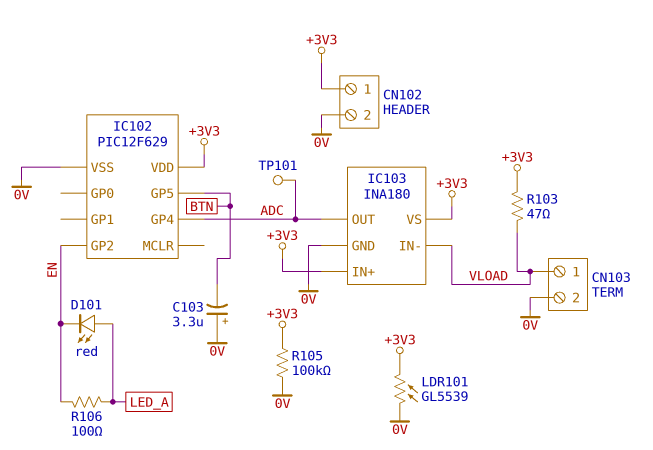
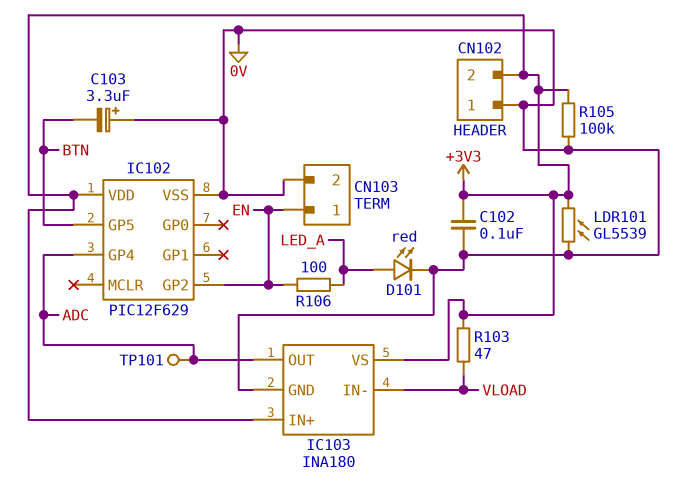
C102: none -> 100nF (+3V3, 0V)
CN102 pin 1: +3V3 -> 0V
CN102 pin 2: 0V -> +3V3
CN103 pin 1: VLOAD -> EN
D101: LED red (A LED_A, K EN) -> LED red (A LED_A, K 0V)

